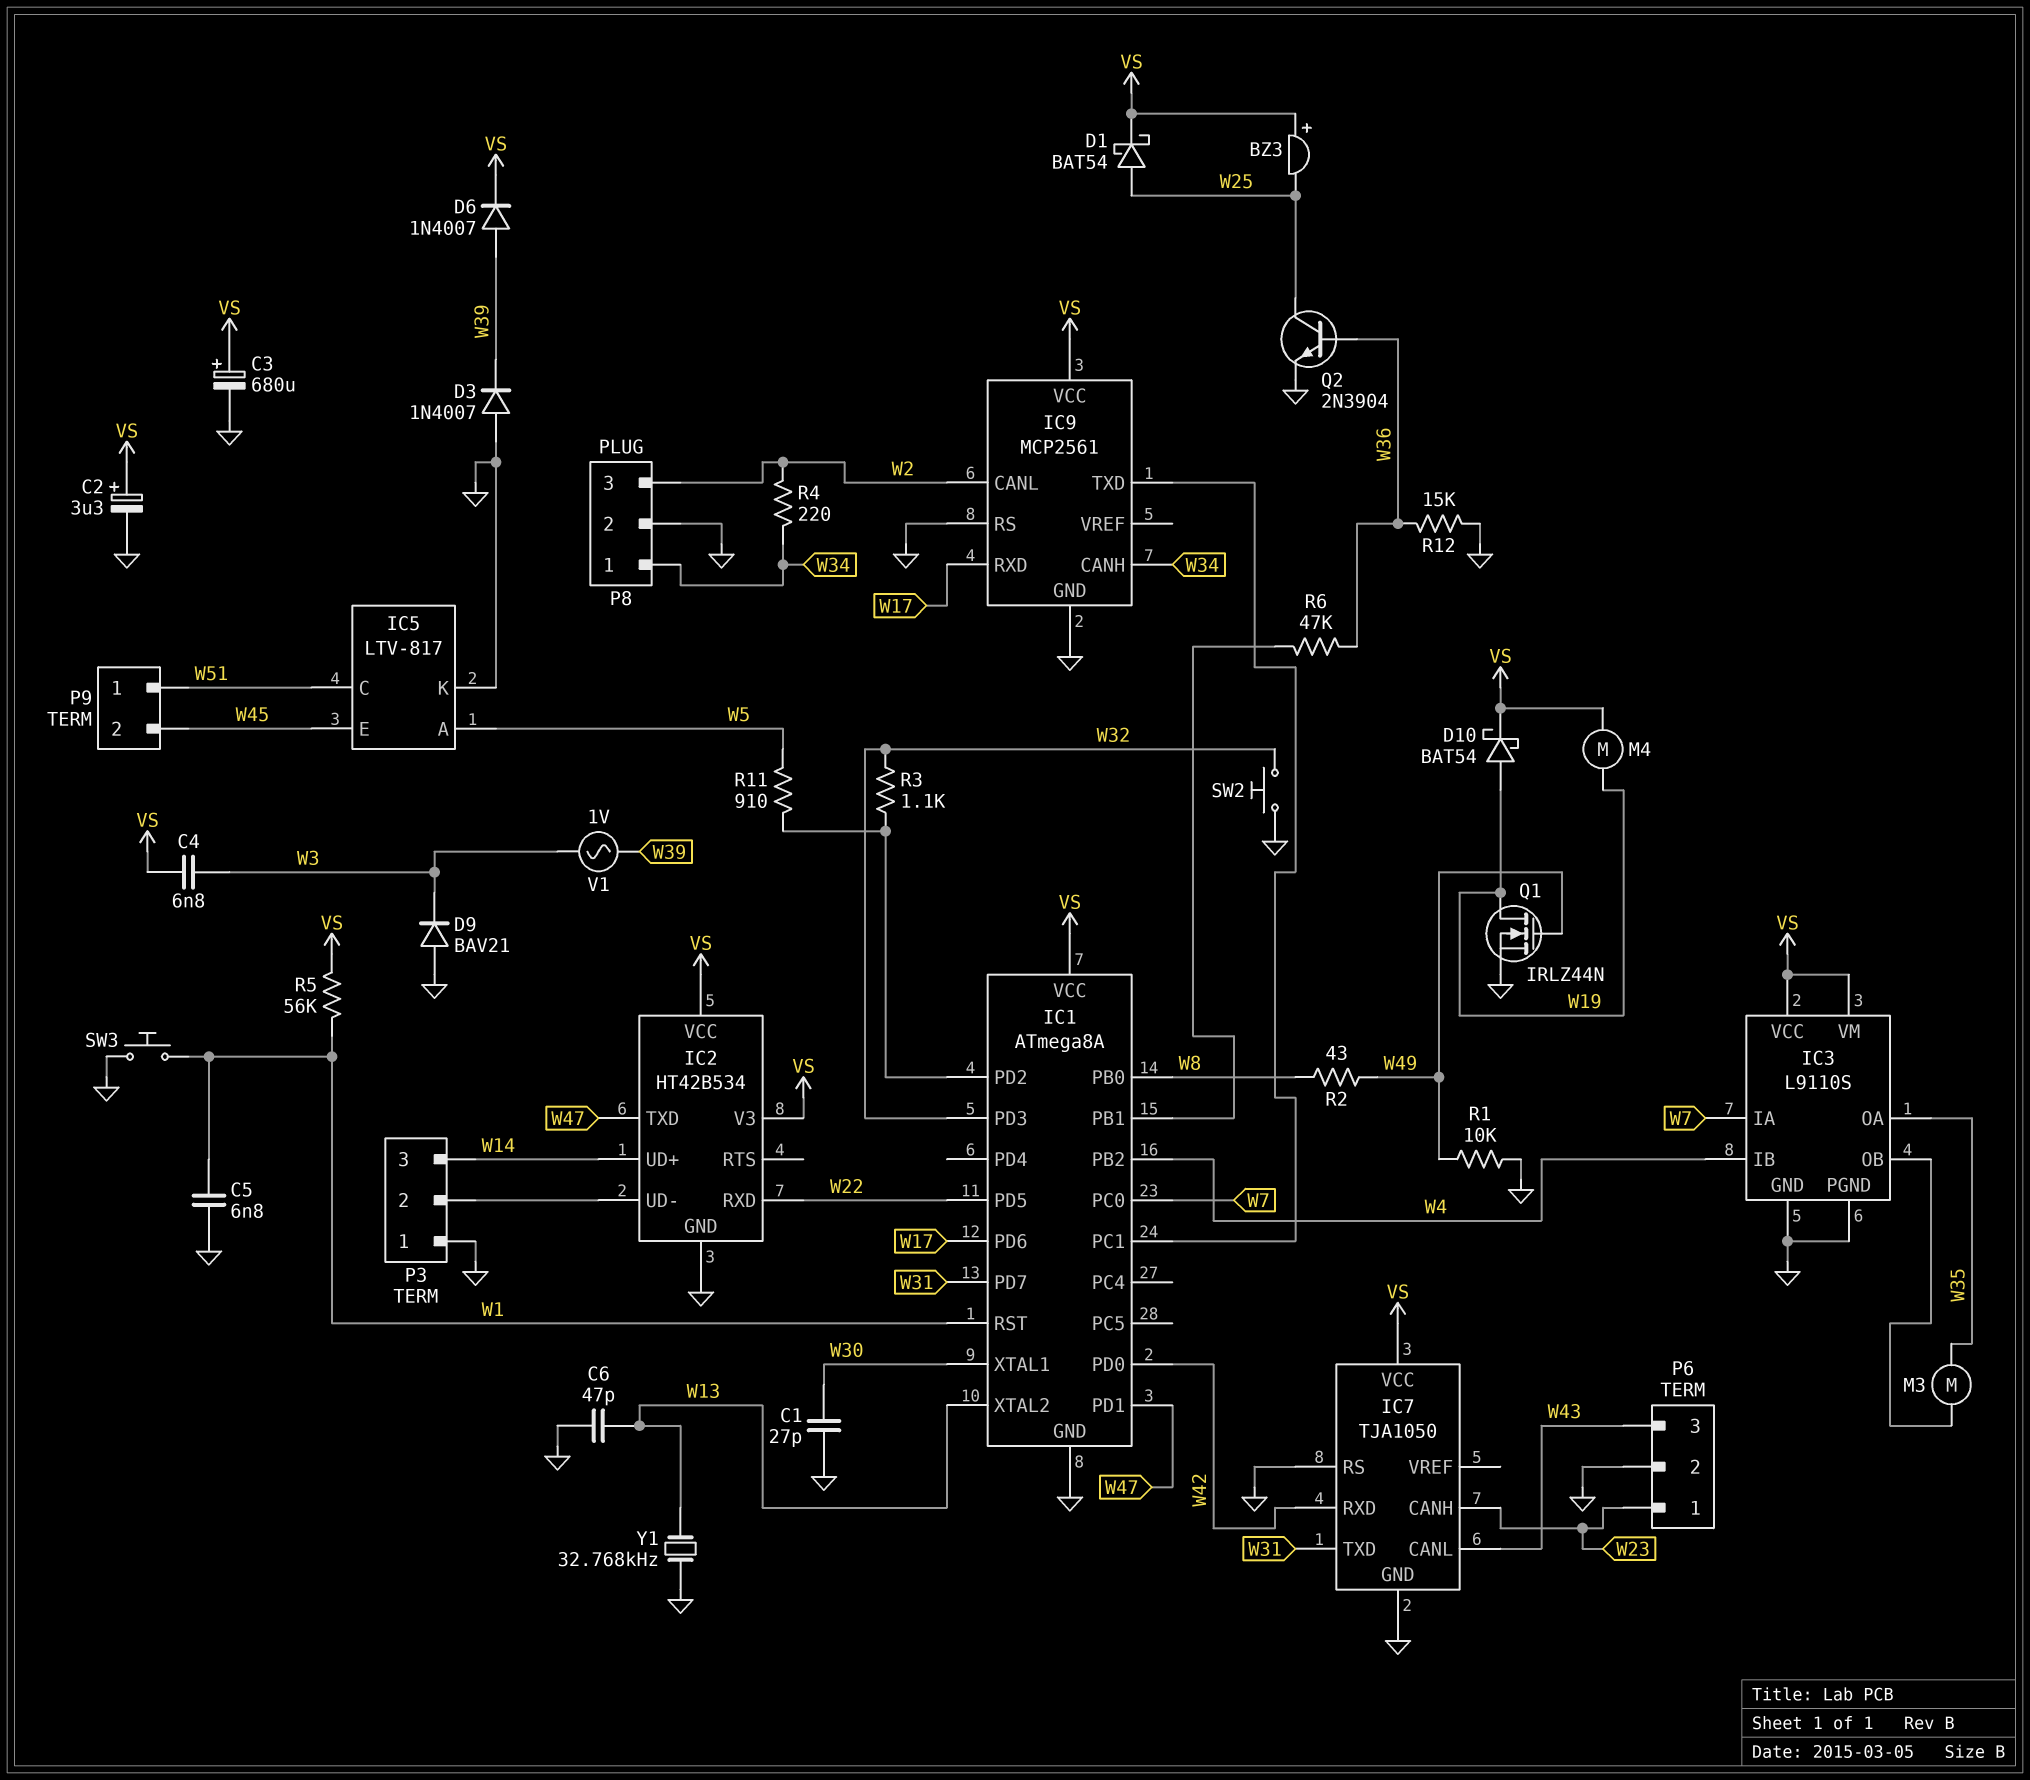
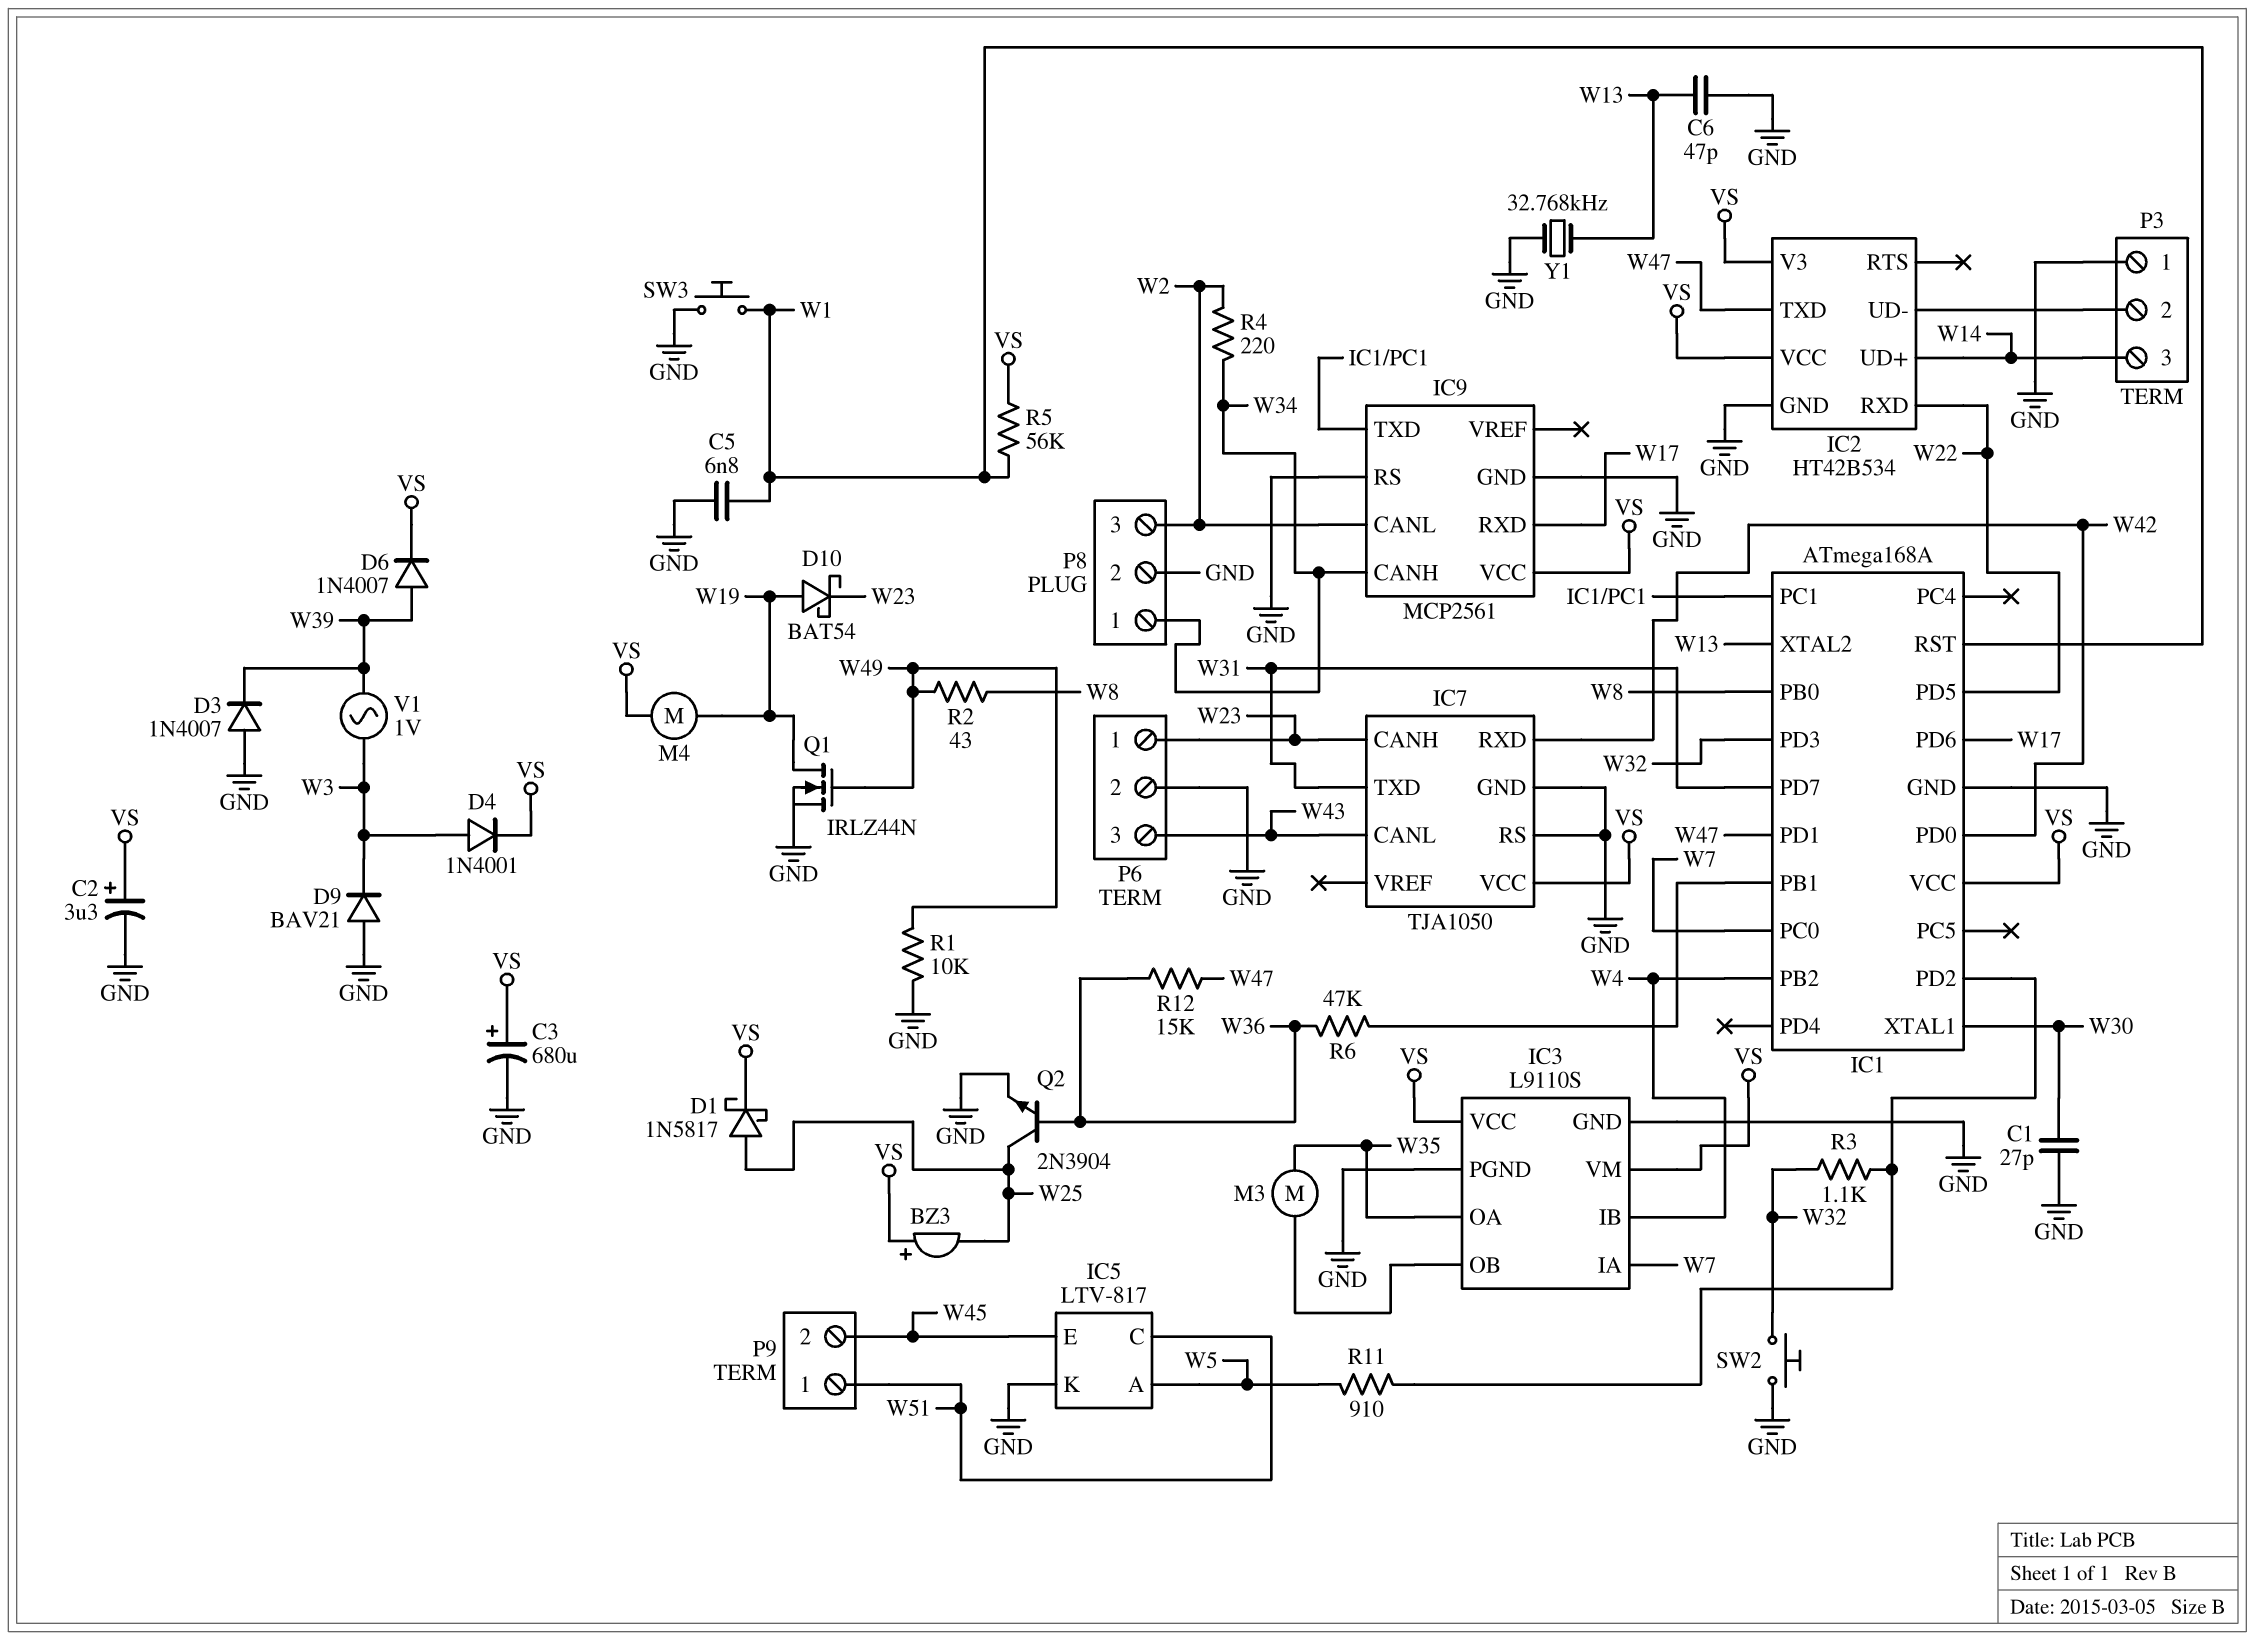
C4: 6.8nF (VS, W3) -> none
D1: schottky BAT54 (A W25, K VS) -> schottky 1N5817 (A W25, K VS)
D4: none -> diode 1N4001 (A W3, K VS)
D10: schottky BAT54 (A W19, K VS) -> schottky BAT54 (A W19, K W23)
IC1: ATmega8A -> ATmega168A
R12: 15k (GND, W36) -> 15k (W36, W47)

